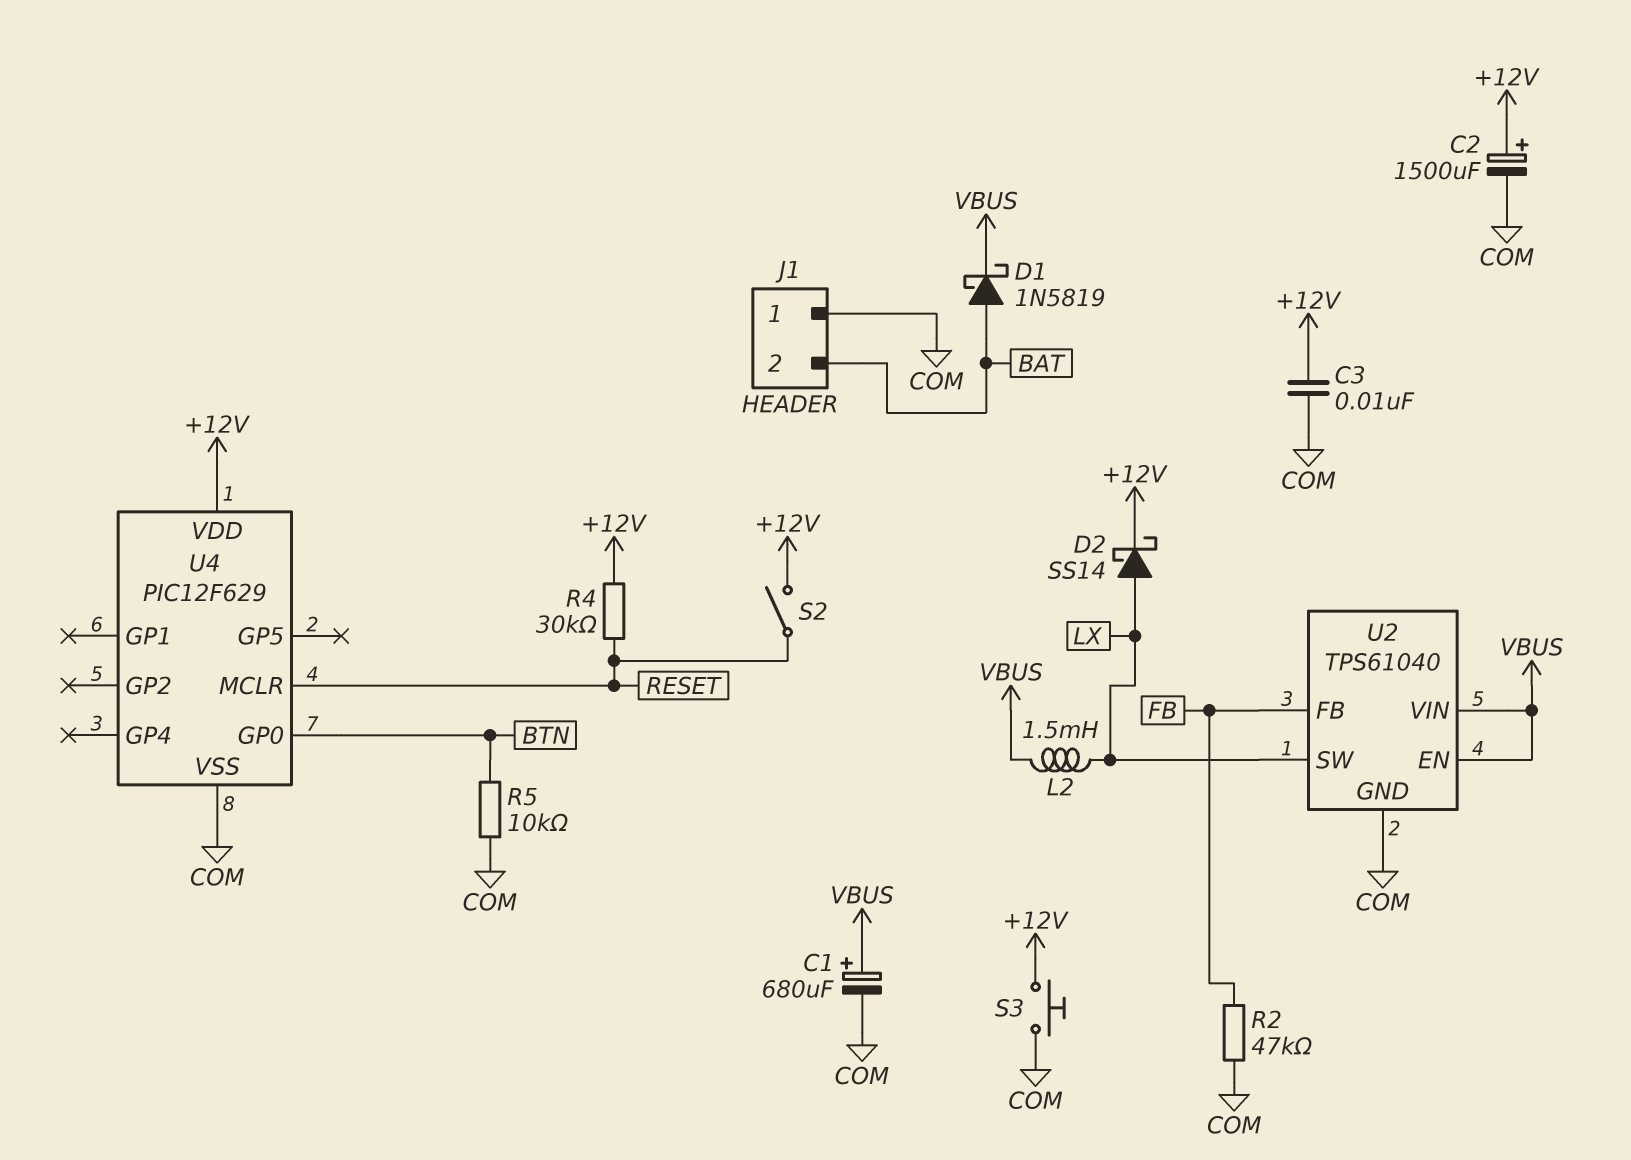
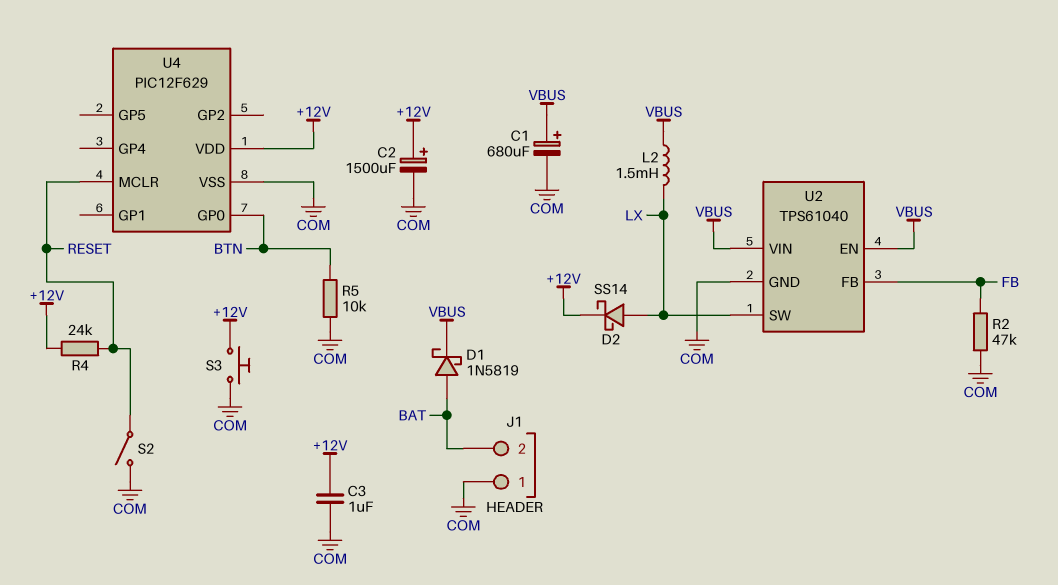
C3: 10nF (+12V, COM) -> 1uF (+12V, COM)
R4: 30k (+12V, RESET) -> 24k (+12V, RESET)
S2: switch (+12V, RESET) -> switch (COM, RESET)

